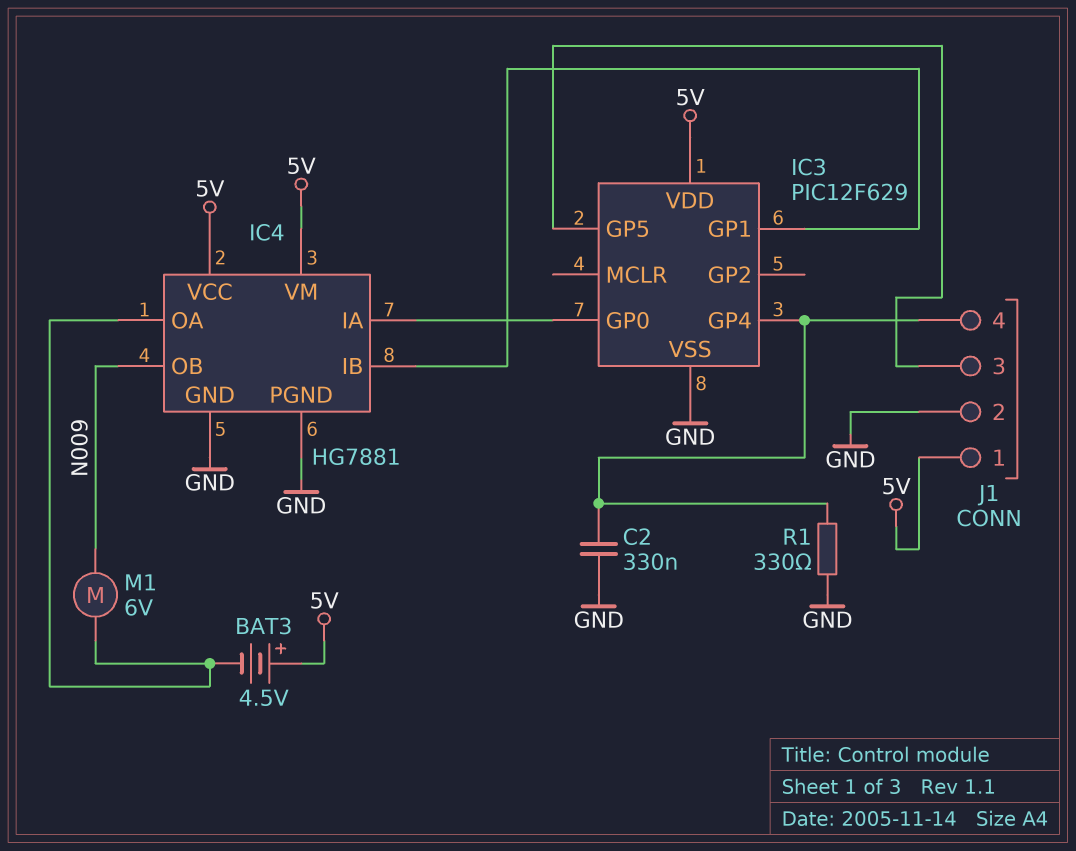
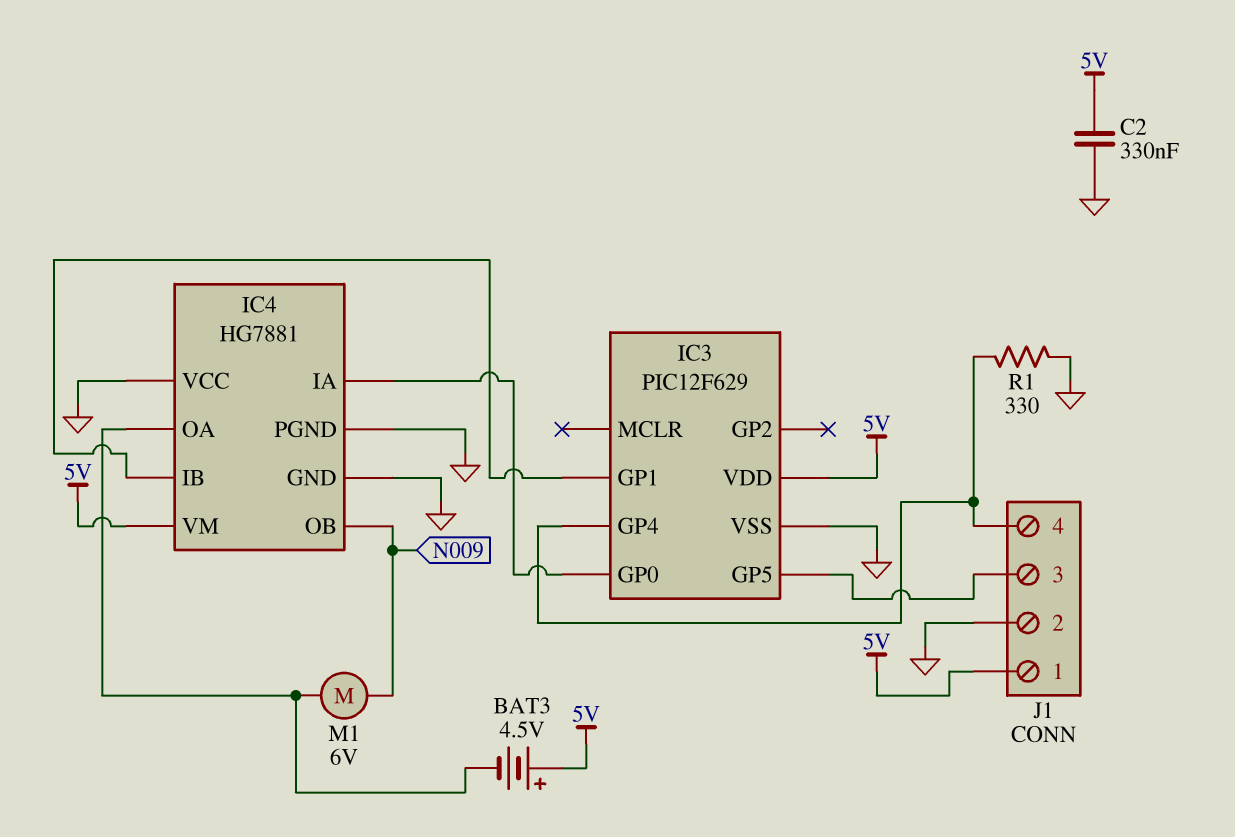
C2: 330nF (GND, IC3/GP4) -> 330nF (5V, GND)
IC4 pin VCC: 5V -> GND

